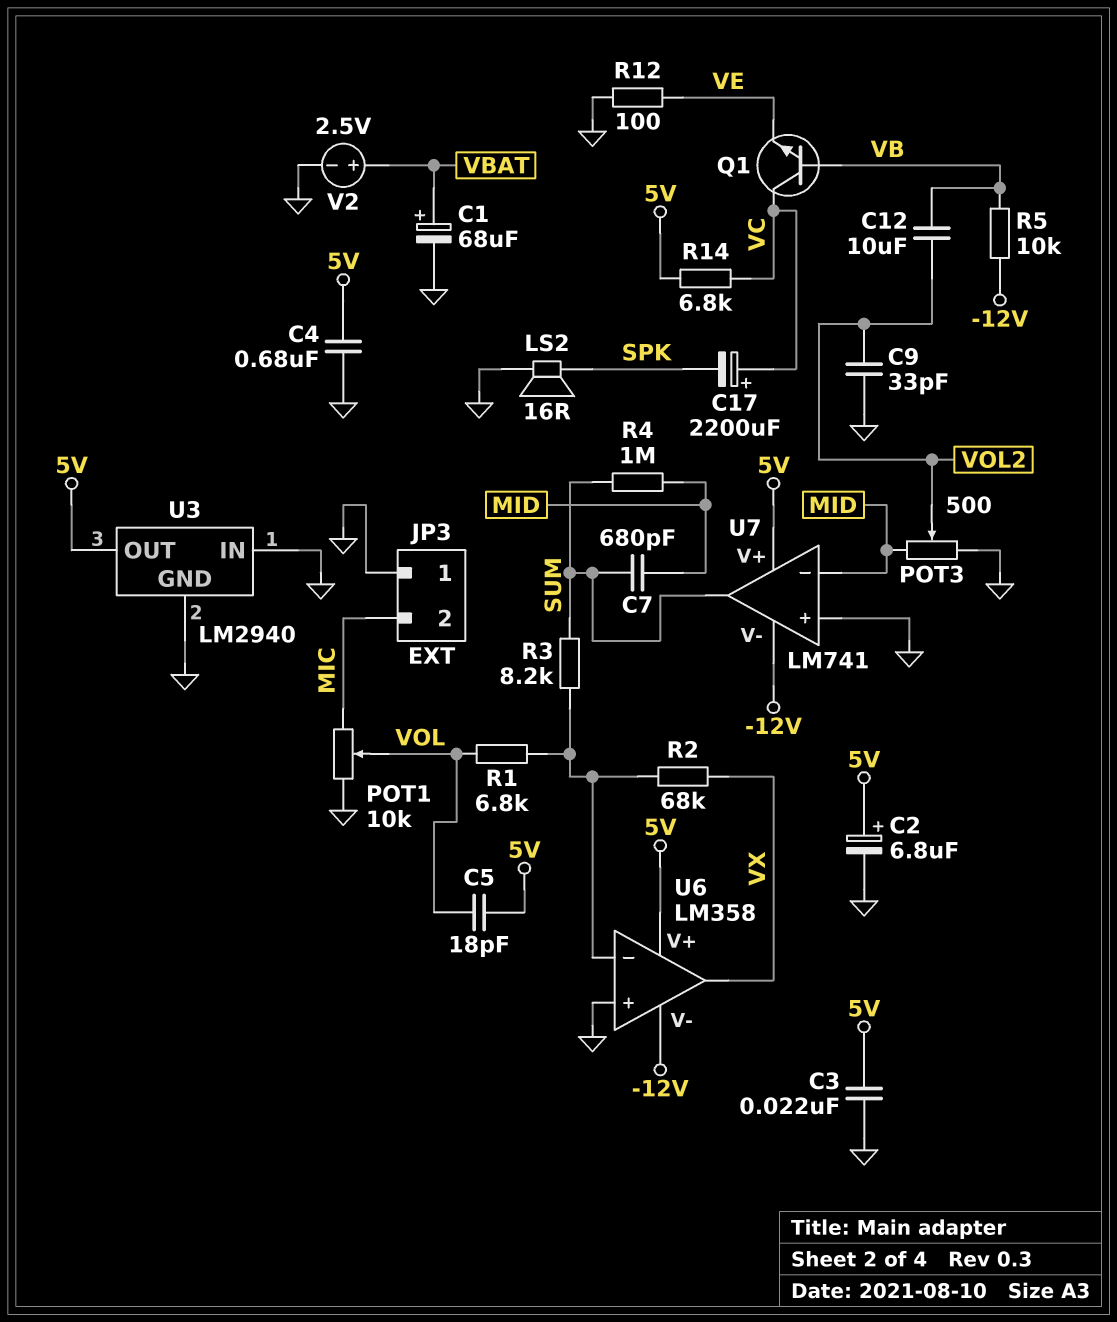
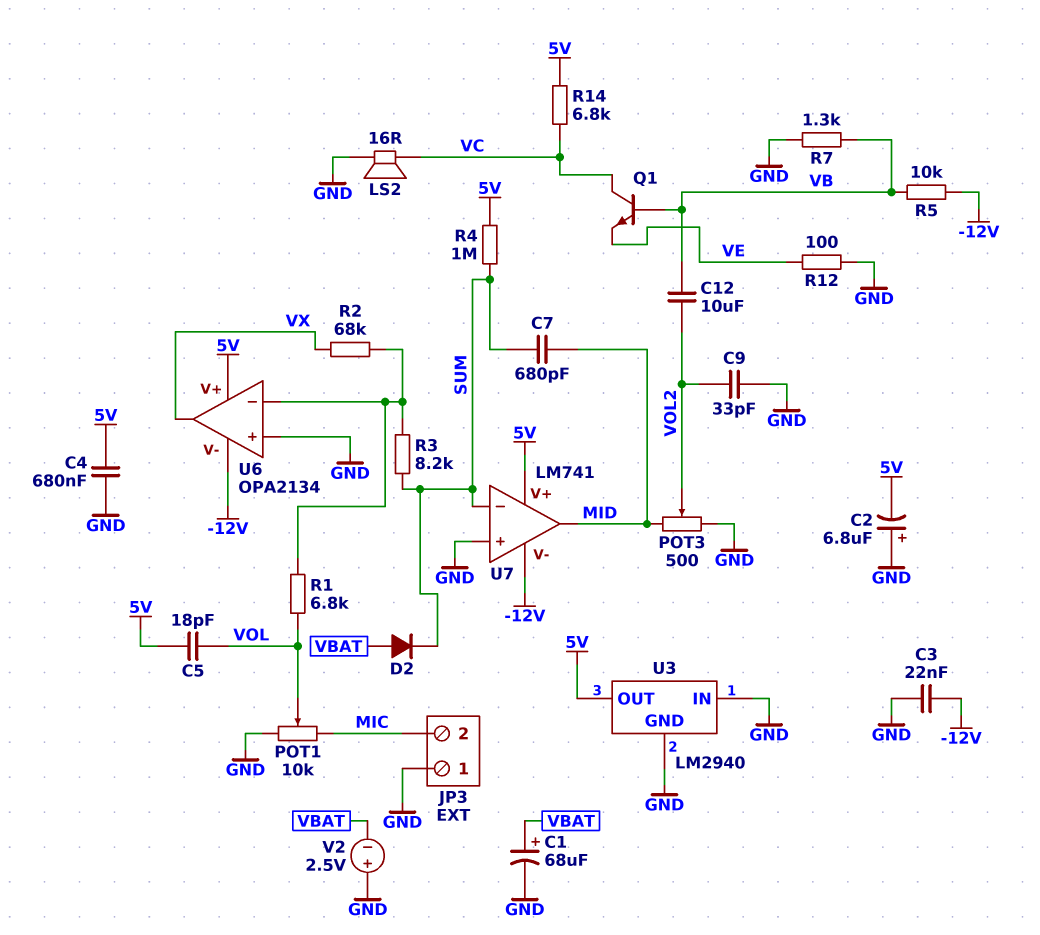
C2: 6.8uF (plus 5V, minus GND) -> 6.8uF (plus GND, minus 5V)
C3: 22nF (5V, GND) -> 22nF (-12V, GND)
C17: 2200uF (plus VC, minus SPK) -> none
D2: none -> diode (A VBAT, K SUM)
LS2: speaker 16R (GND, SPK) -> speaker 16R (GND, VC)
R4: 1M (MID, SUM) -> 1M (5V, SUM)
R7: none -> 1.3k (GND, VB)
U6: LM358 -> OPA2134
U7 pin in-: MID -> SUM
U7 pin out: SUM -> MID
V2: 2.5V (plus VBAT, minus GND) -> 2.5V (plus GND, minus VBAT)

